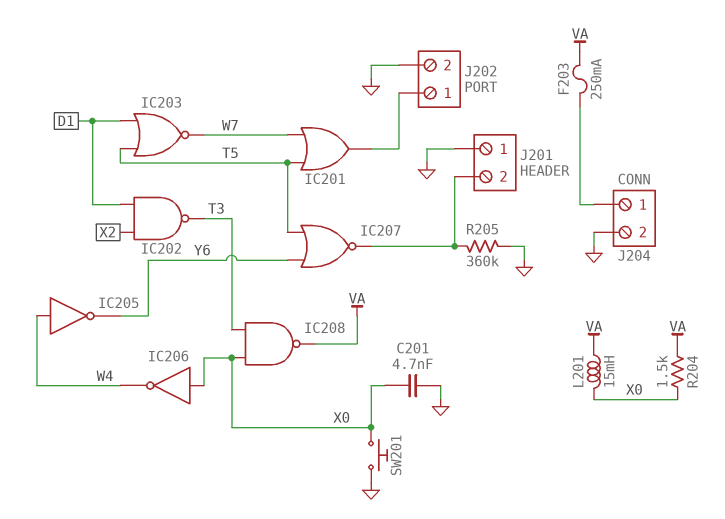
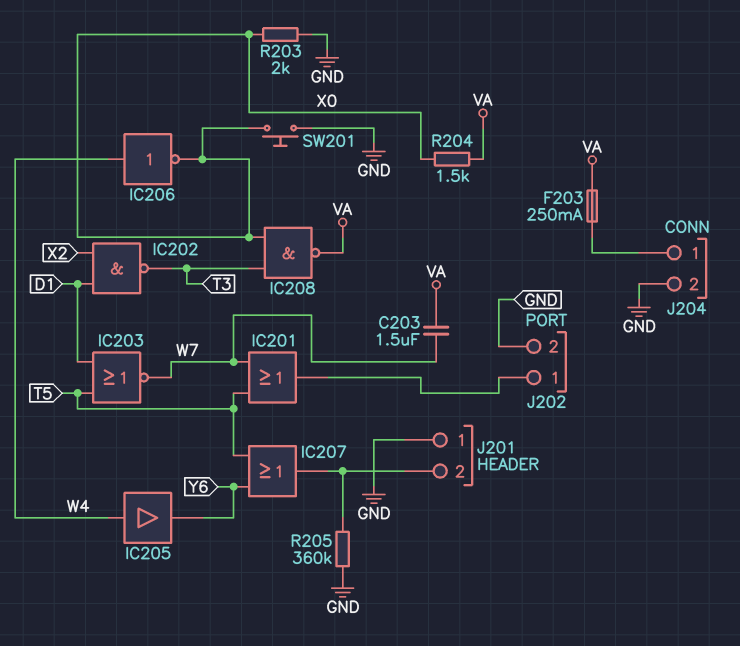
C201: 4.7nF (GND, X0) -> none
C203: none -> 1.5uF (VA, W7)
IC205: NOT (in W4, out Y6) -> buffer (in W4, out Y6)
IC206: NOT (in X0, out W4) -> NOT (in W4, out X0)
IC207: NOR (in T5, in Y6, out J201/2) -> OR (in T5, in Y6, out J201/2)
L201: 15mH (VA, X0) -> none
R203: none -> 2k (GND, X0)

